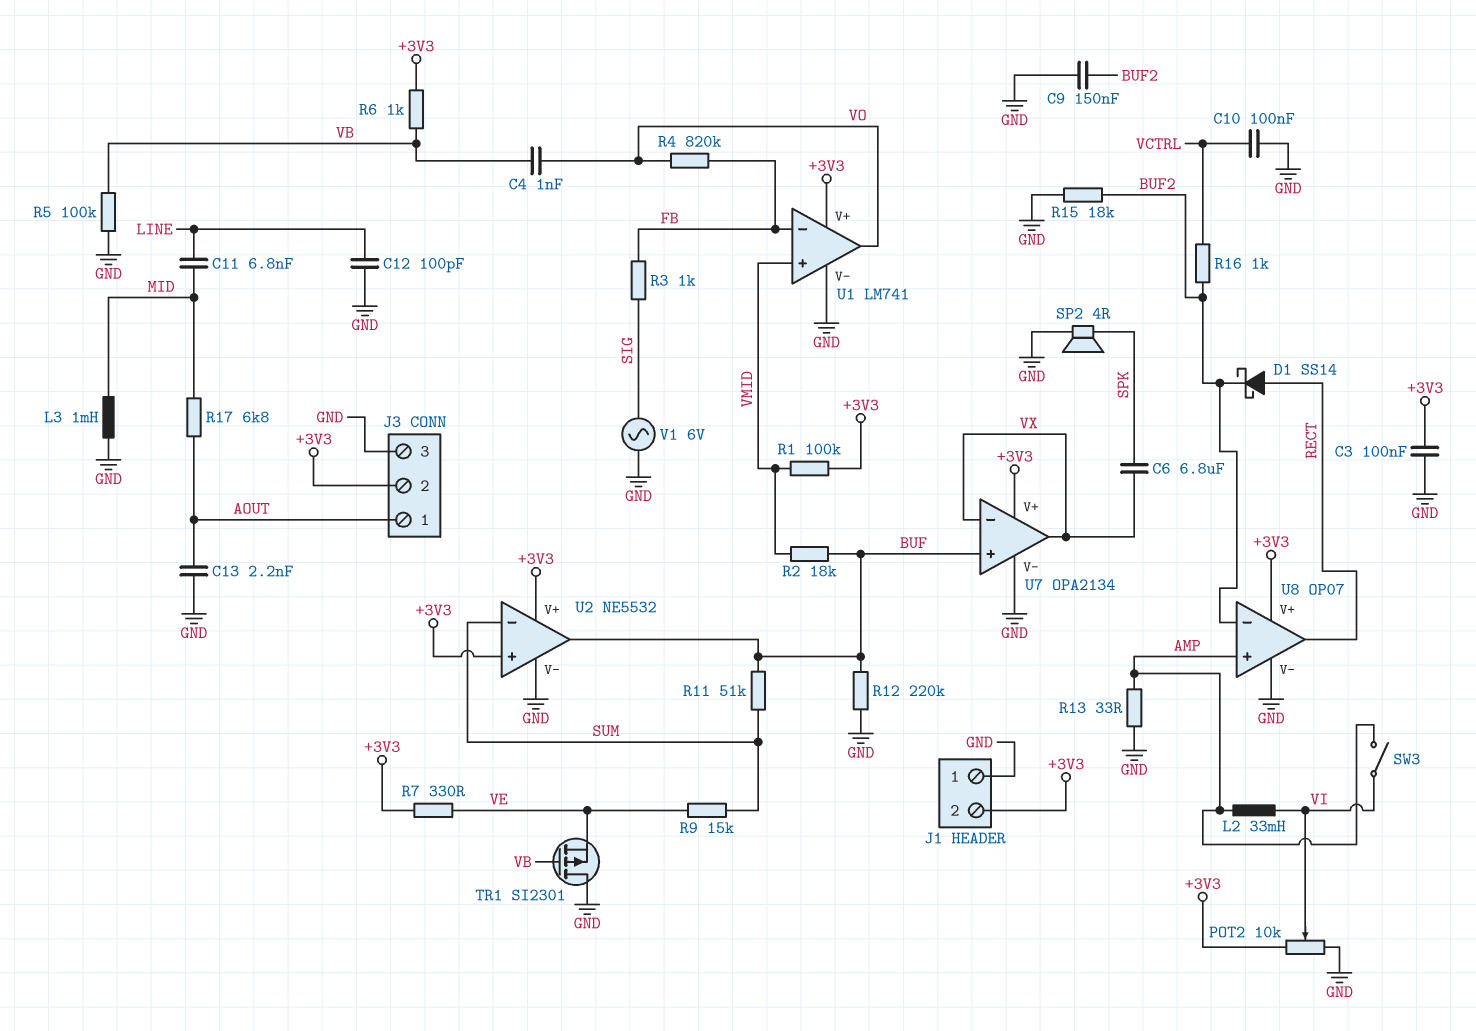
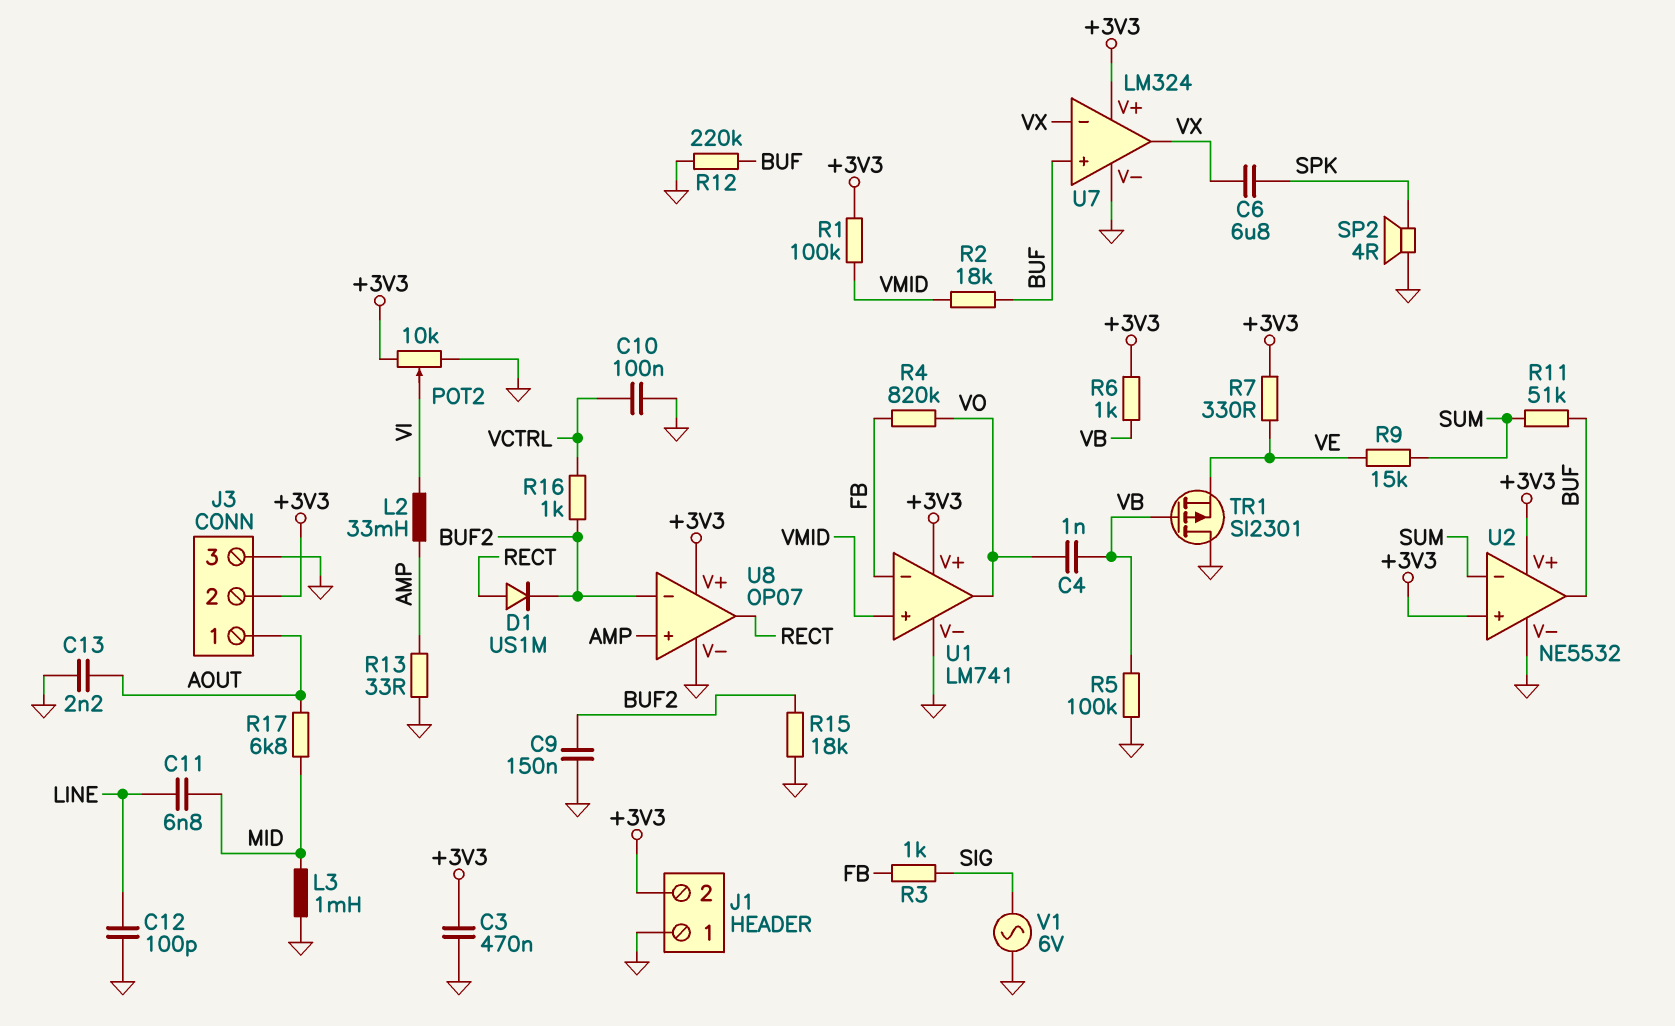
C3: 100nF (+3V3, GND) -> 470nF (+3V3, GND)
D1: schottky SS14 (A RECT, K BUF2) -> diode US1M (A RECT, K BUF2)
SW3: switch (AMP, VI) -> none
U7: OPA2134 -> LM324

